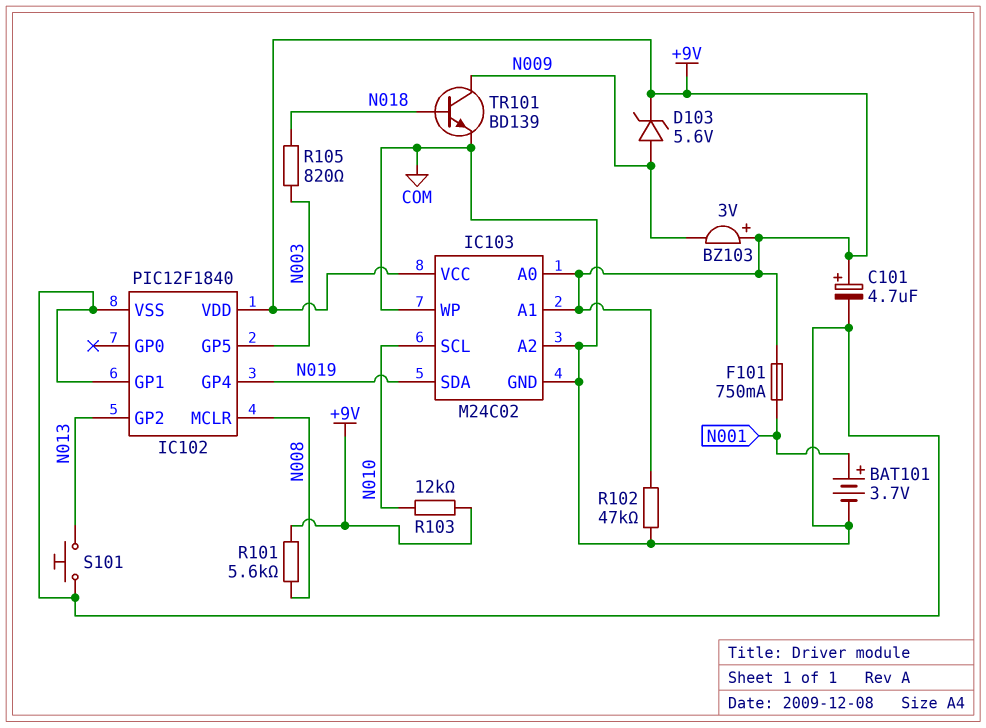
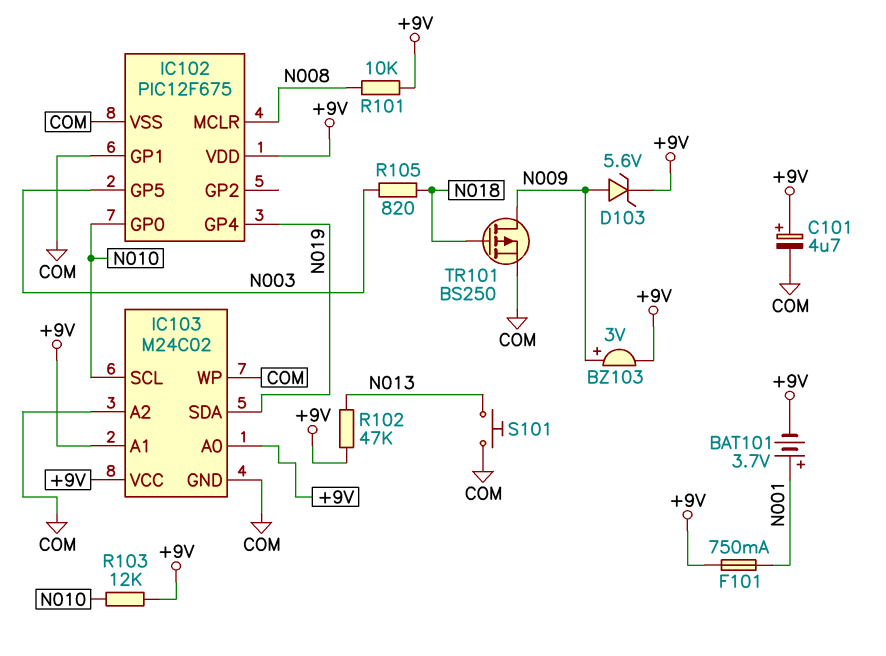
BAT101: 3.7V (plus N001, minus COM) -> 3.7V (plus N001, minus +9V)
BZ103: buzzer 3V (plus +9V, minus N009) -> buzzer 3V (plus N009, minus +9V)
IC102: PIC12F1840 -> PIC12F675
IC102 pin GP0: none -> N010
IC102 pin GP2: N013 -> none
R101: 5.6k (+9V, N008) -> 10k (+9V, N008)
R102: 47k (+9V, COM) -> 47k (+9V, N013)
TR101: NPN BD139 (B N018, C N009, E COM) -> PMOS BS250 (G N018, D N009, S COM)

